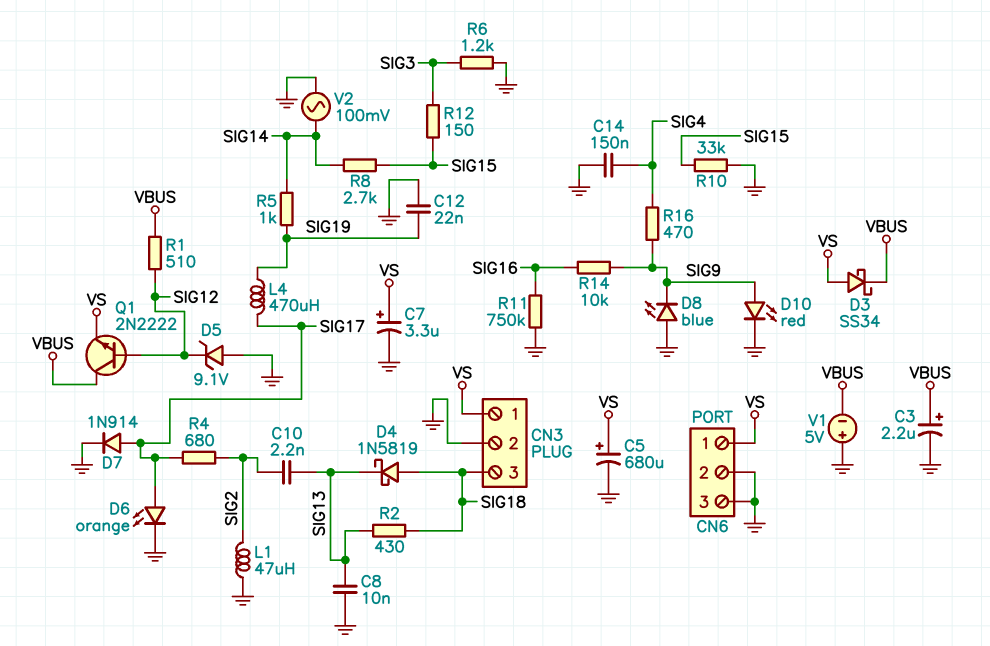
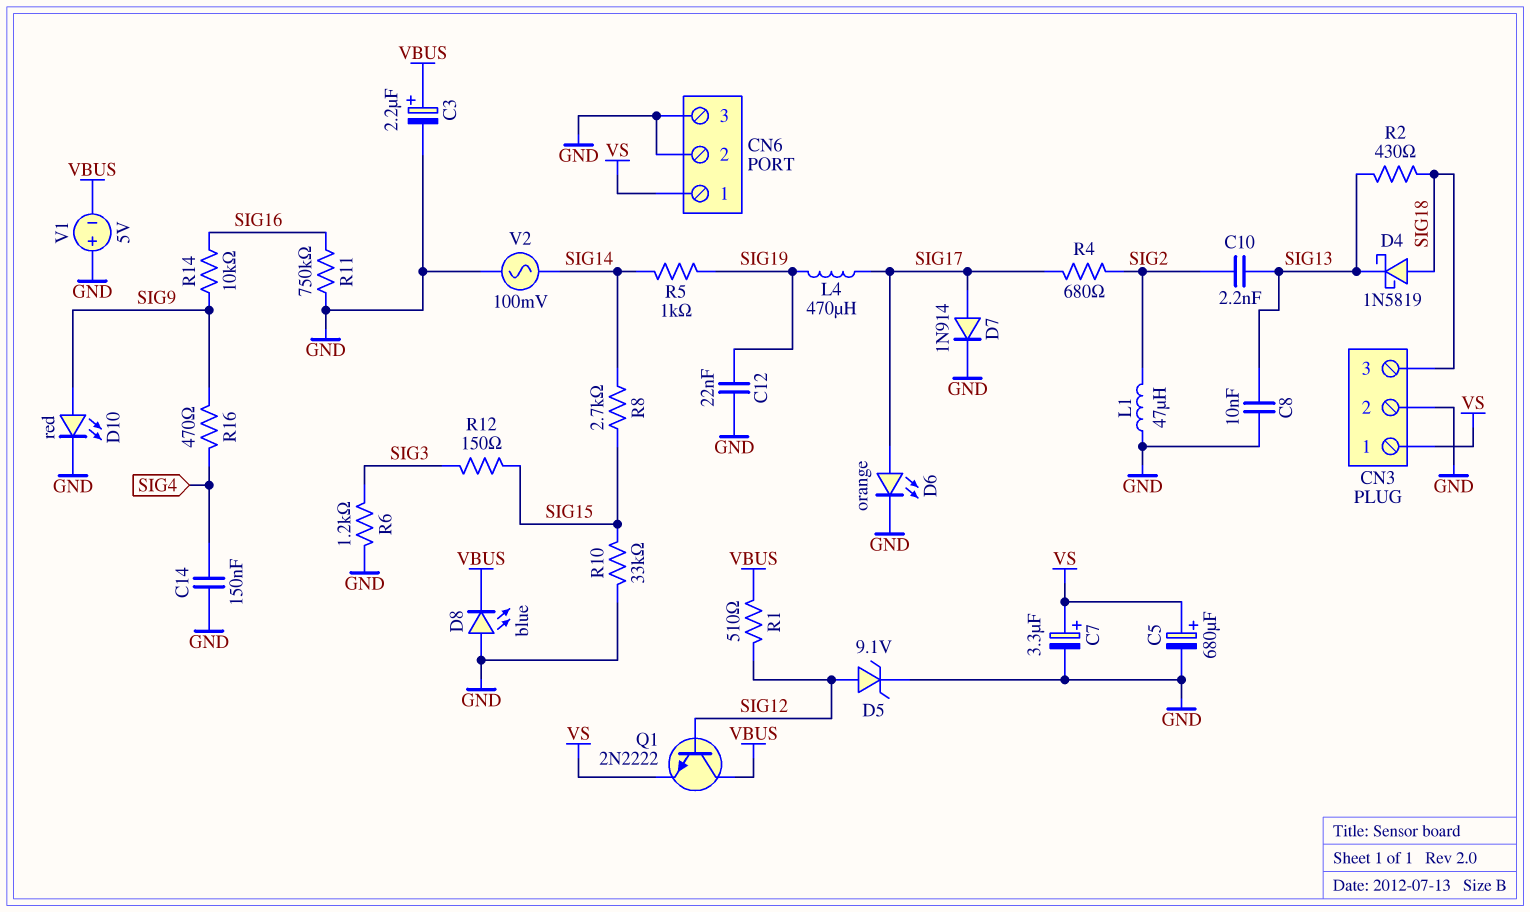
D3: schottky SS34 (A VS, K VBUS) -> none
D5: zener 9.1V (A GND, K SIG12) -> zener 9.1V (A SIG12, K GND)
D8: LED blue (A GND, K SIG9) -> LED blue (A GND, K VBUS)

